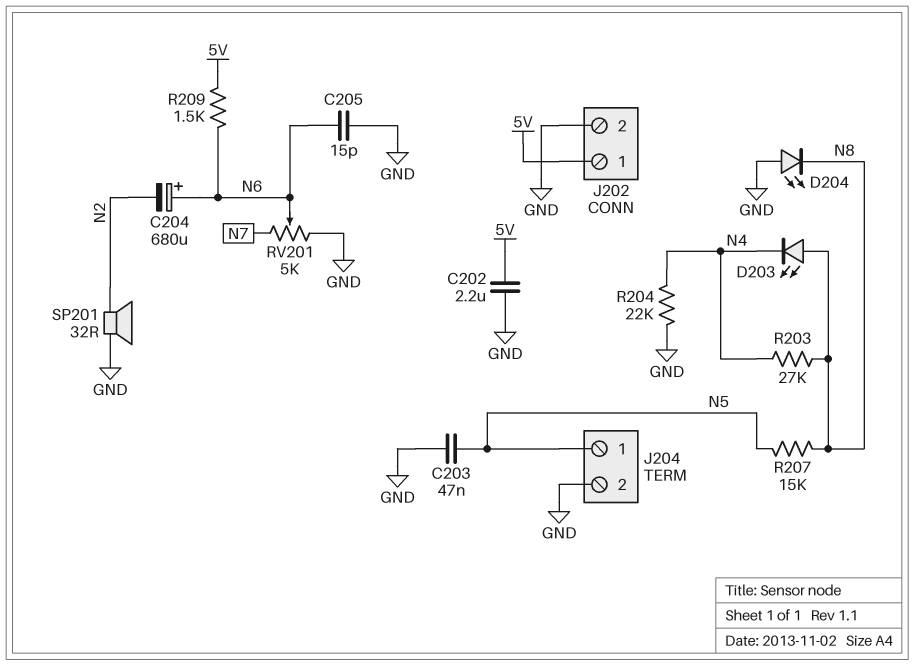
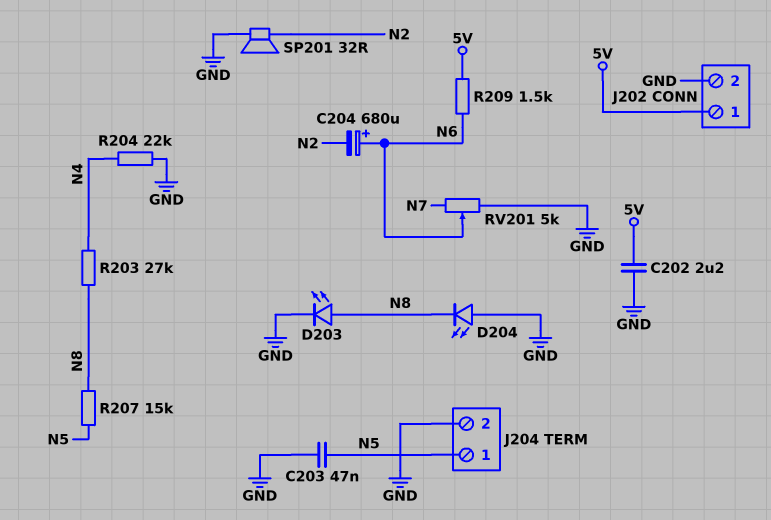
C205: 15pF (GND, N6) -> none
D203: LED (A N8, K N4) -> LED (A N8, K GND)

